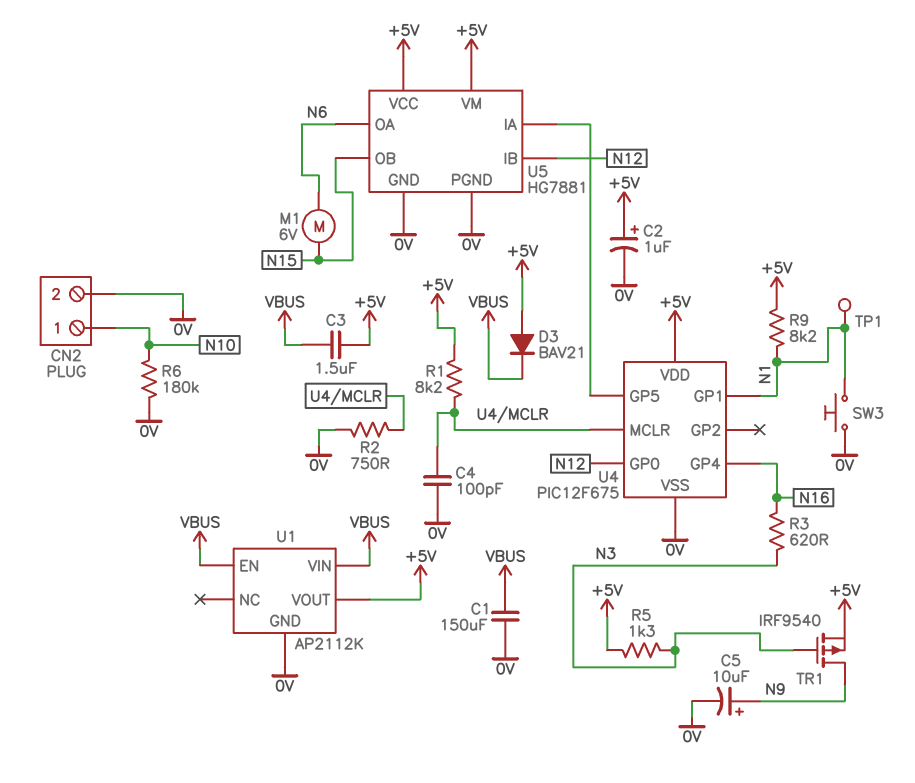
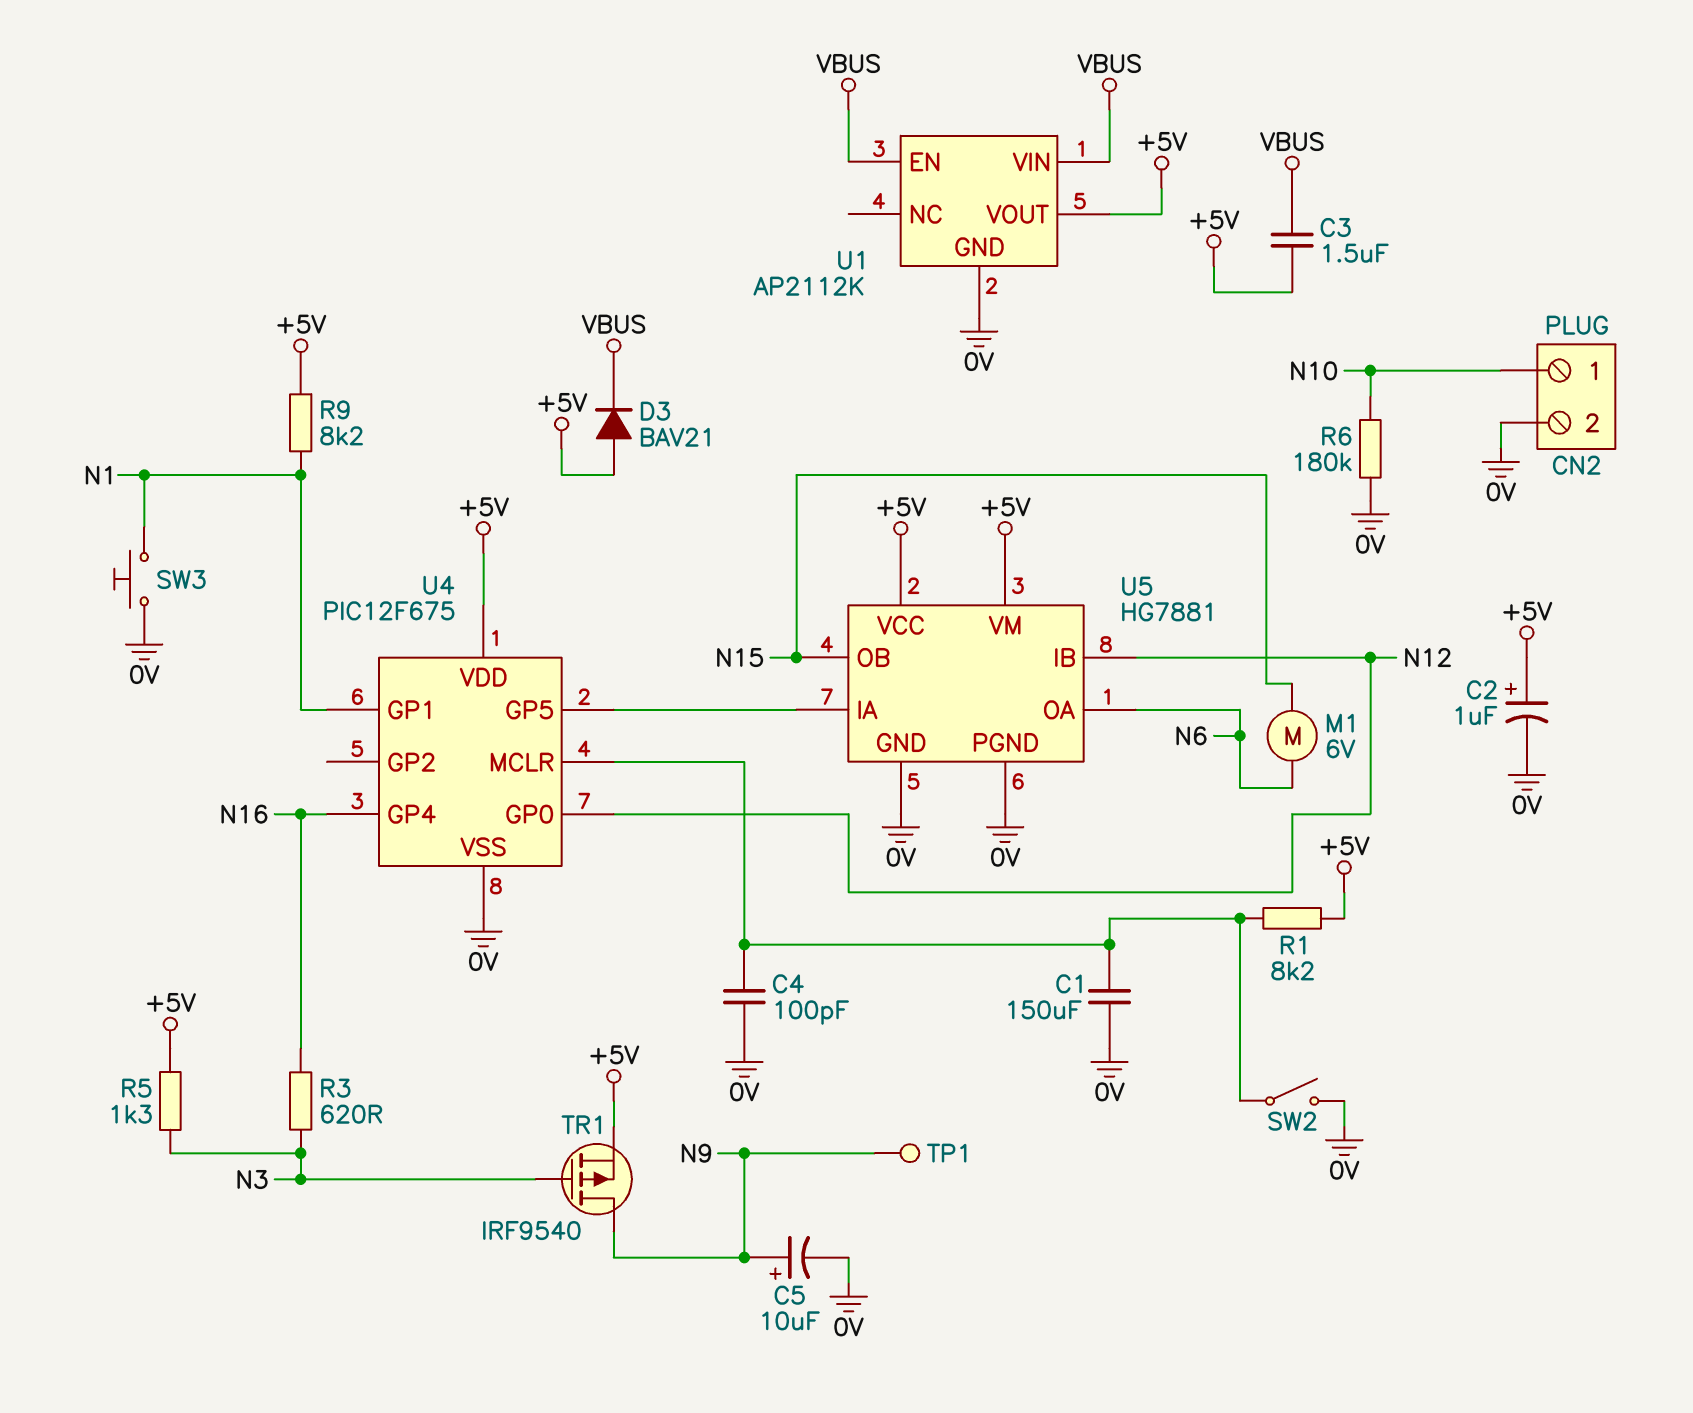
C1: 150uF (0V, VBUS) -> 150uF (0V, U4/MCLR)
R2: 750 (0V, U4/MCLR) -> none
SW2: none -> switch (0V, U4/MCLR)
TP1: test point (N1) -> test point (N9)

